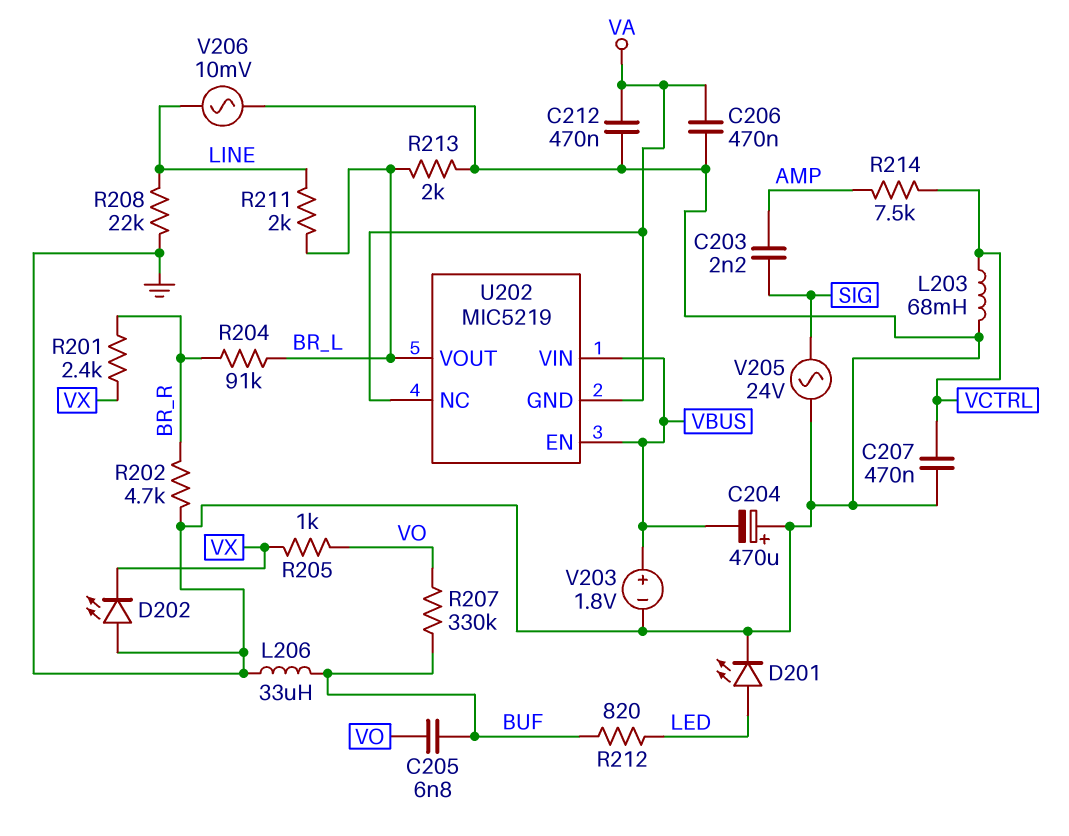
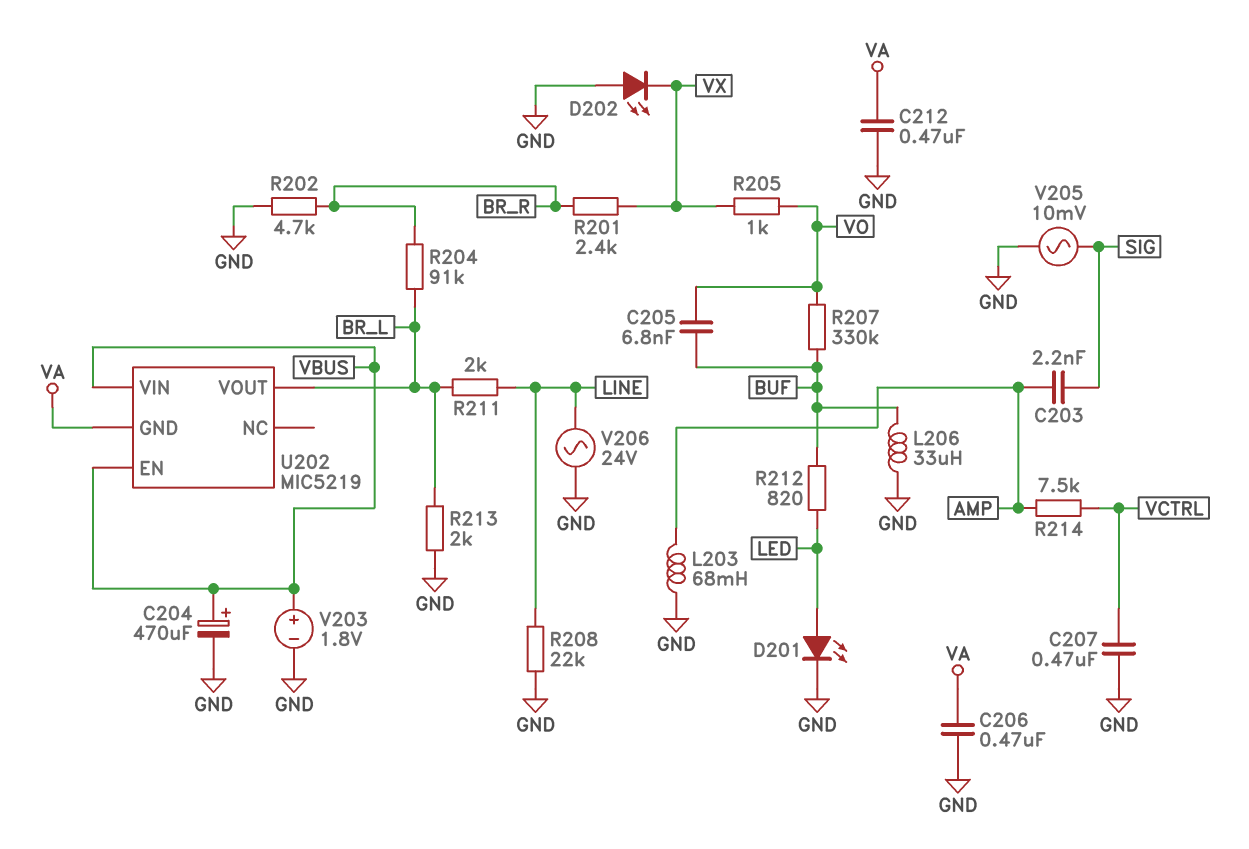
C204: 470uF (plus GND, minus VBUS) -> 470uF (plus VBUS, minus GND)
L203: 68mH (GND, VCTRL) -> 68mH (AMP, GND)
U202 pin NC: VA -> none
V205: AC 24V (GND, SIG) -> AC 10mV (GND, SIG)
V206: AC 10mV (GND, LINE) -> AC 24V (GND, LINE)

